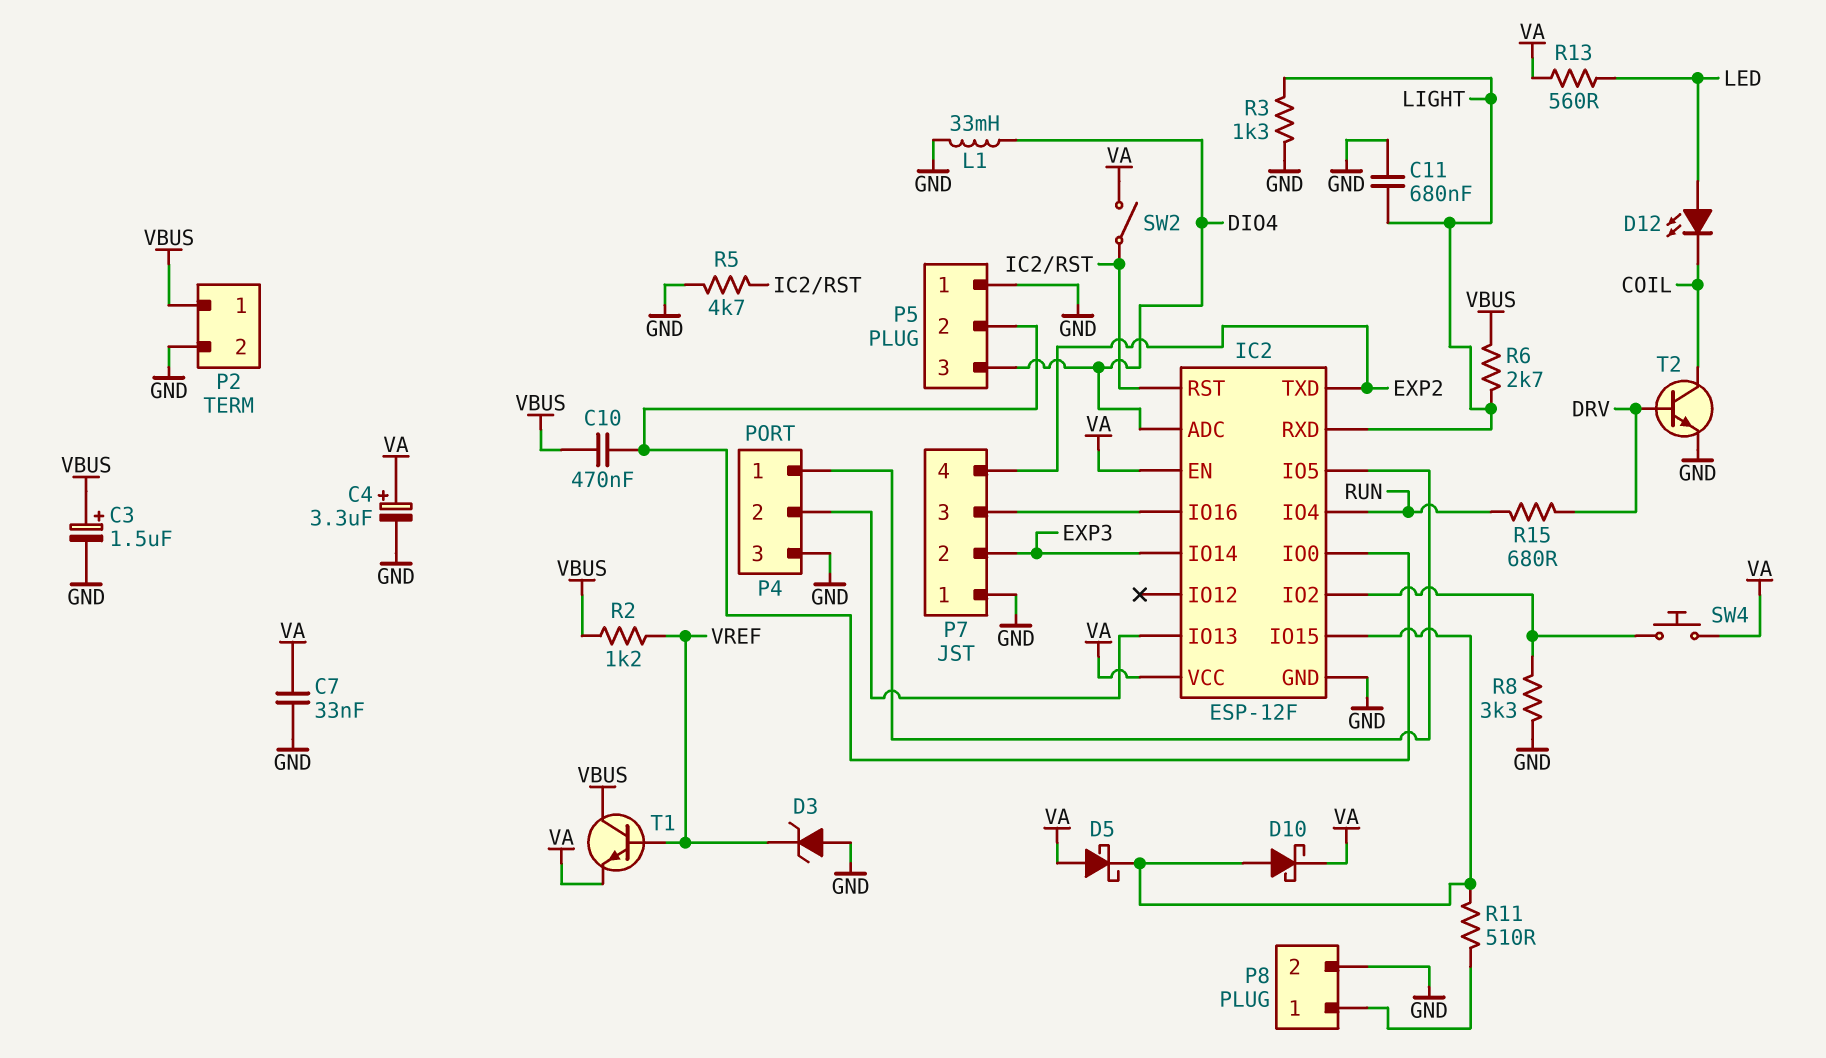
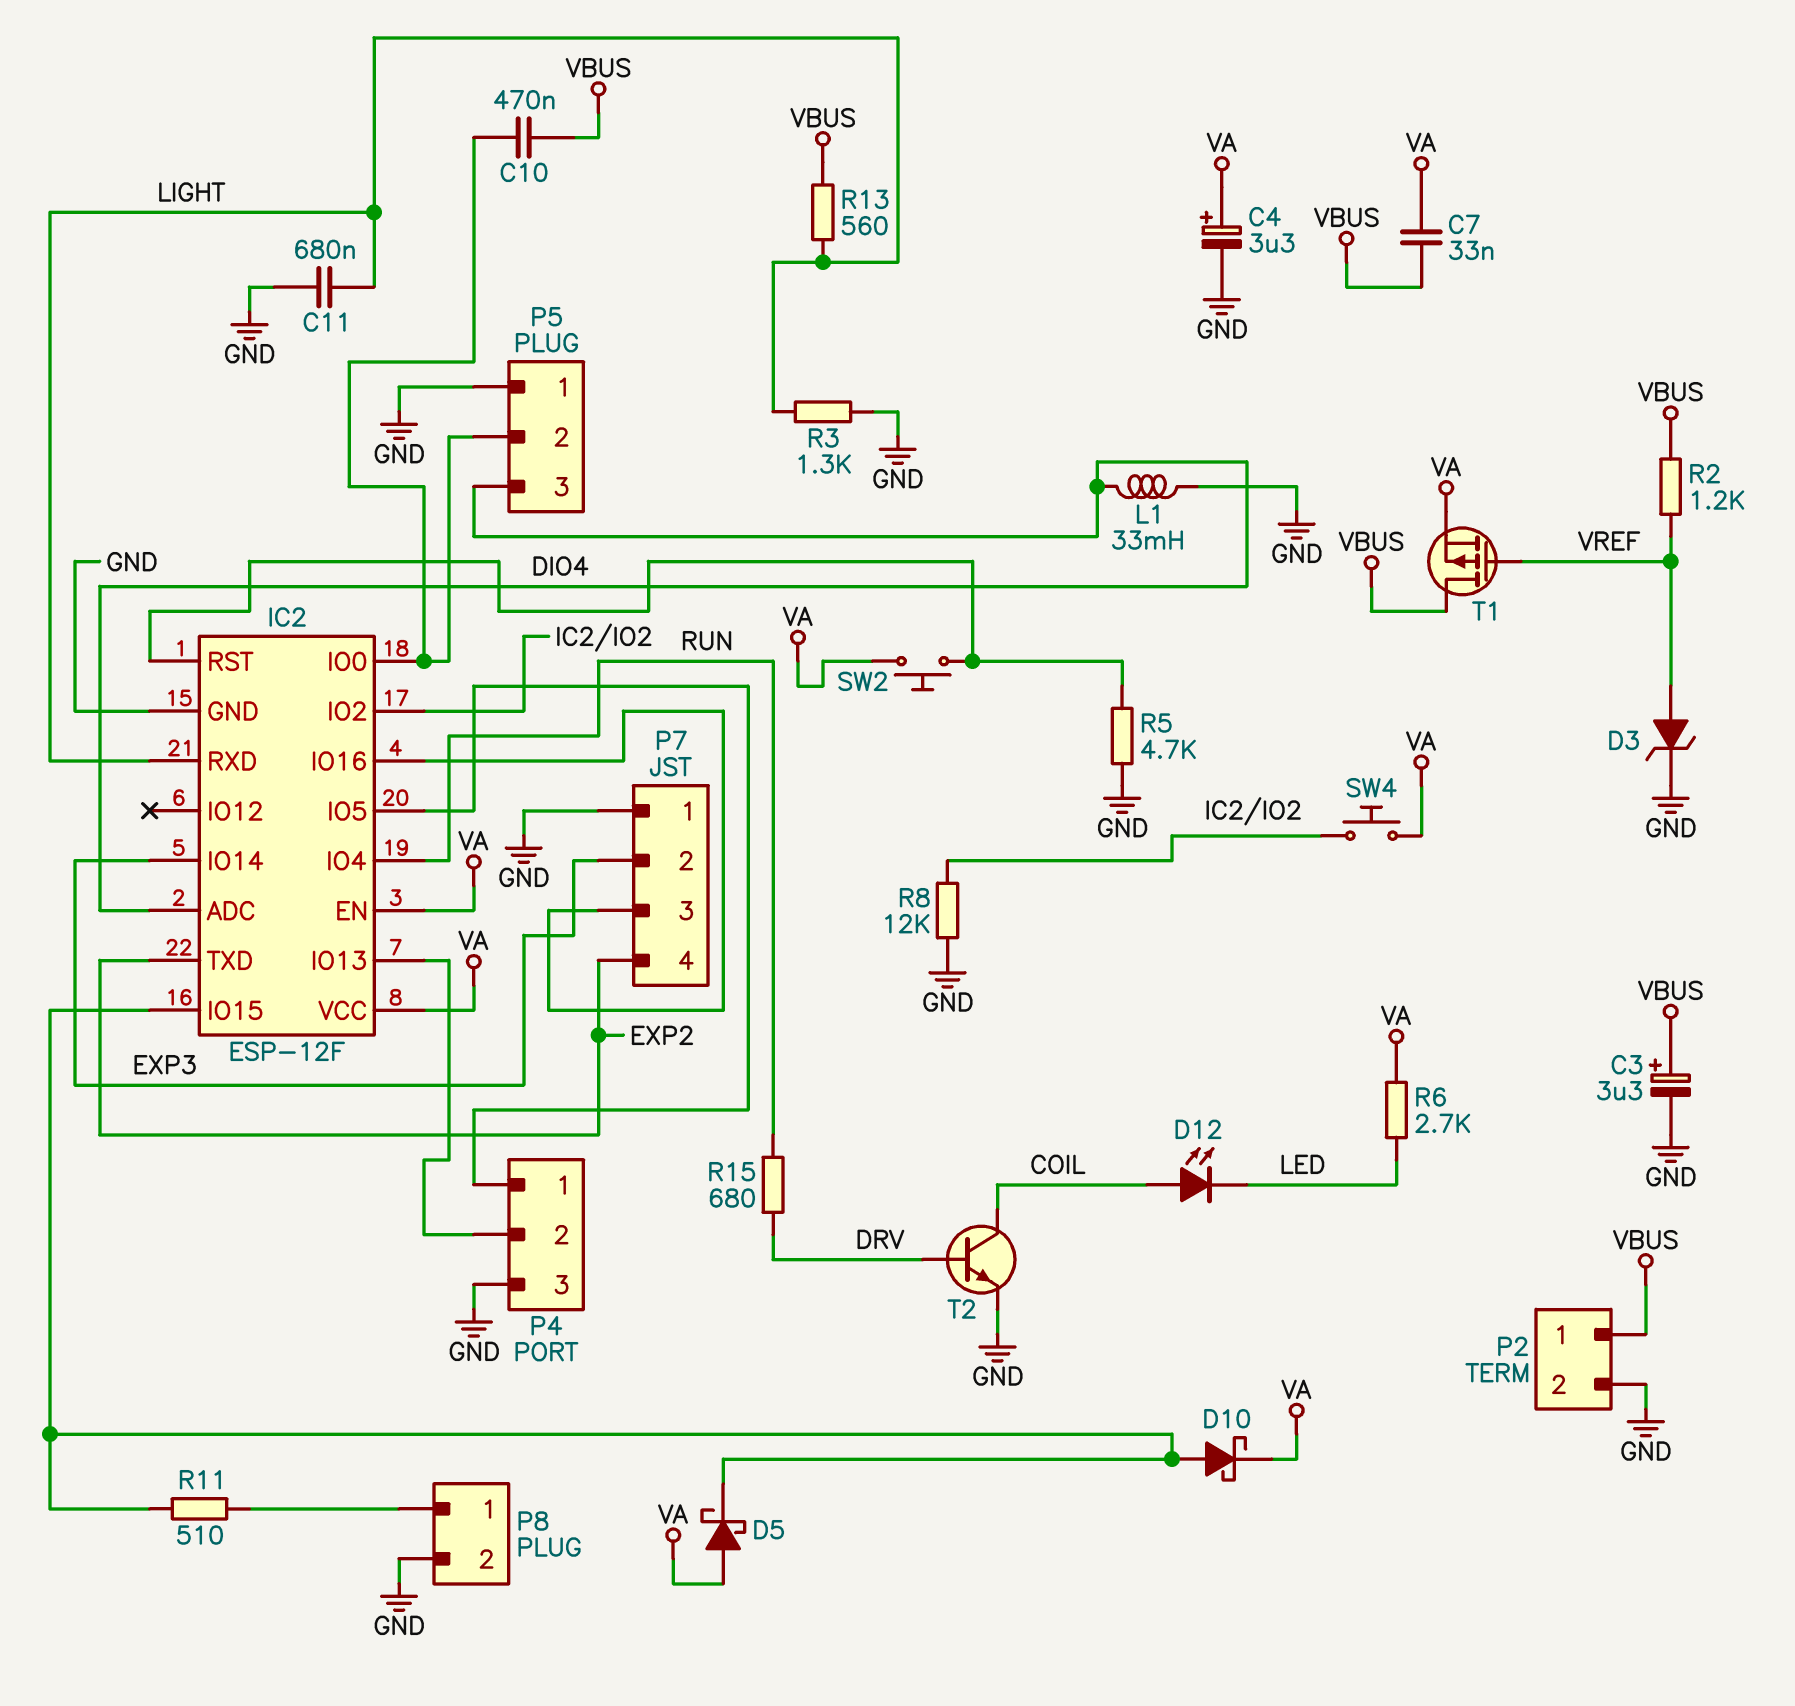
C3: 1.5uF (plus VBUS, minus GND) -> 3.3uF (plus VBUS, minus GND)
C7: 33nF (GND, VA) -> 33nF (VA, VBUS)
D3: zener (A GND, K VREF) -> zener (A VREF, K GND)
D12: LED (A LED, K COIL) -> LED (A COIL, K LED)
R6: 2.7k (LIGHT, VBUS) -> 2.7k (LED, VA)
R8: 3.3k (GND, IC2/IO2) -> 12k (GND, IC2/IO2)
R13: 560 (LED, VA) -> 560 (LIGHT, VBUS)
SW2: switch (IC2/RST, VA) -> button (IC2/RST, VA)
T1: NPN (B VREF, C VBUS, E VA) -> PMOS (G VREF, D VBUS, S VA)

